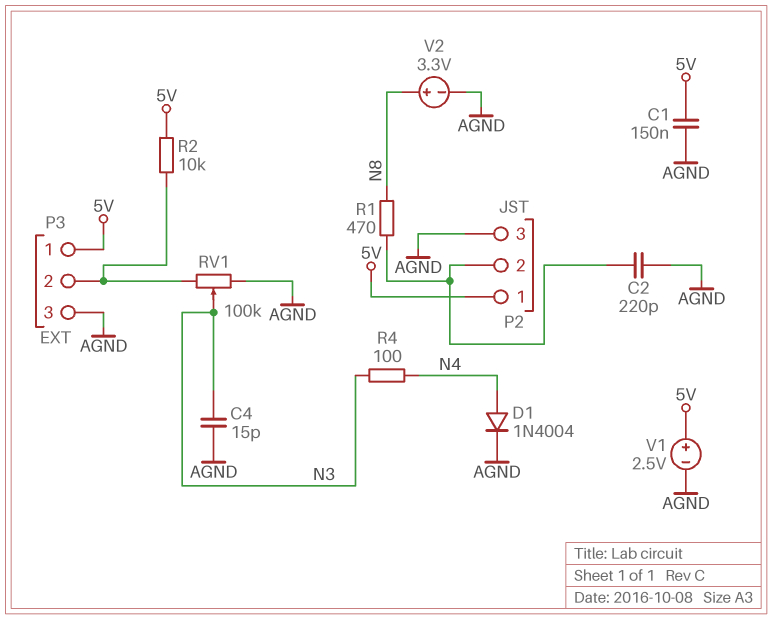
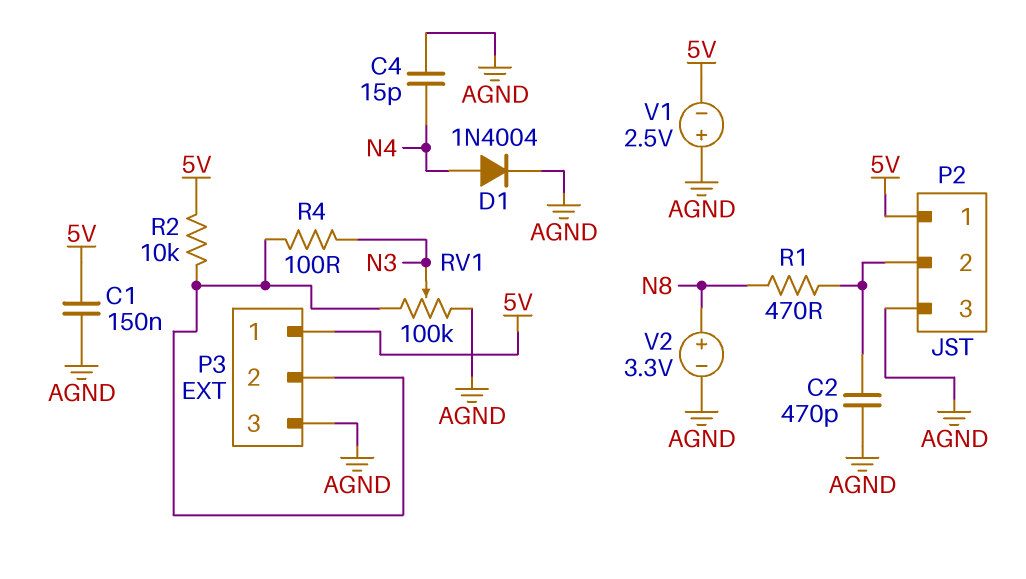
C2: 220pF (AGND, P2/2) -> 470pF (AGND, P2/2)
C4: 15pF (AGND, N3) -> 15pF (AGND, N4)
R4: 100 (N3, N4) -> 100 (N3, P3/2)
V1: 2.5V (plus 5V, minus AGND) -> 2.5V (plus AGND, minus 5V)

